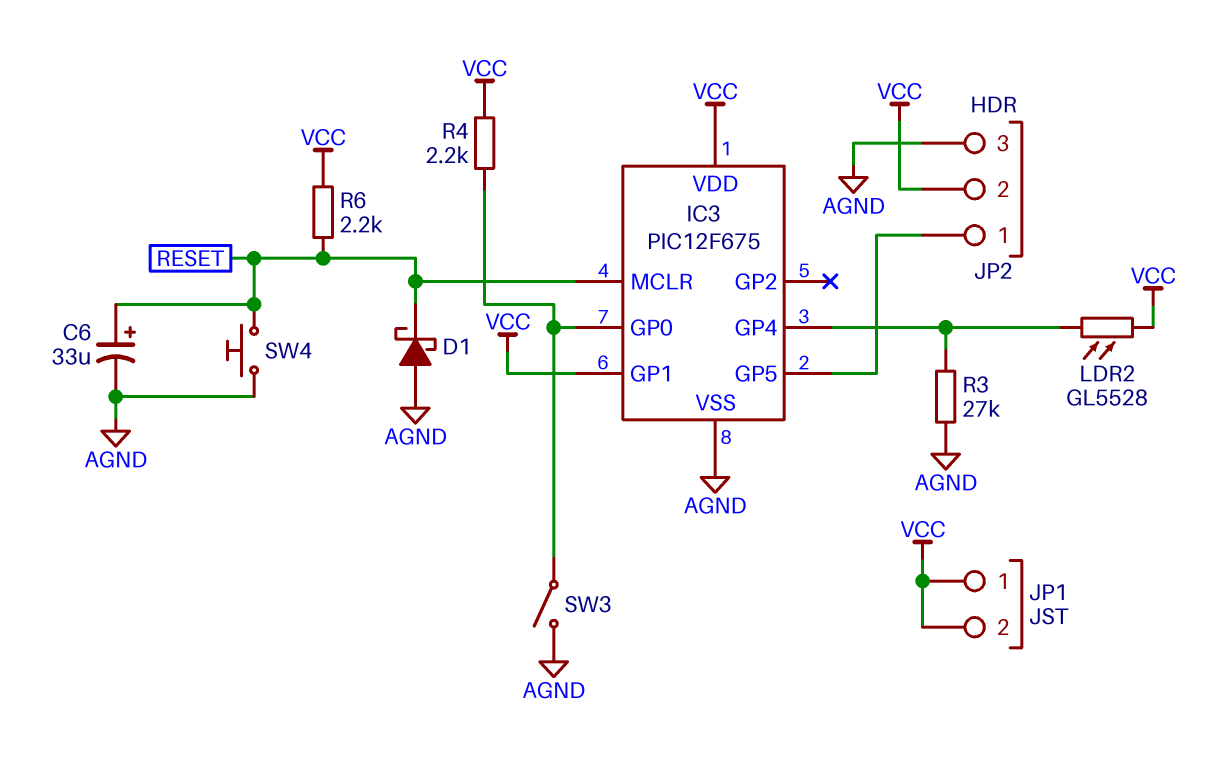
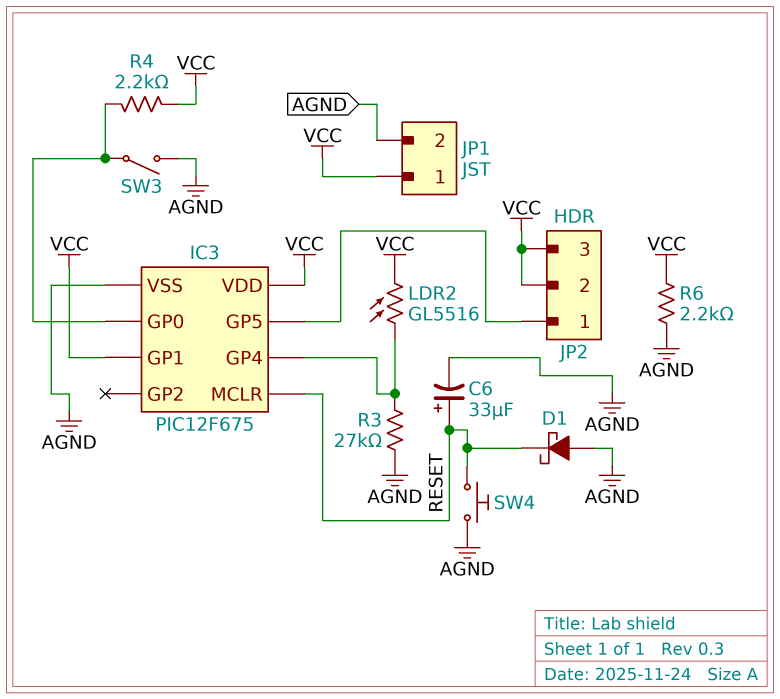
JP1 pin 2: VCC -> AGND
JP2 pin 3: AGND -> VCC
LDR2: GL5528 (IC3/GP4, VCC) -> GL5516 (IC3/GP4, VCC)
R6: 2.2k (RESET, VCC) -> 2.2k (AGND, VCC)

